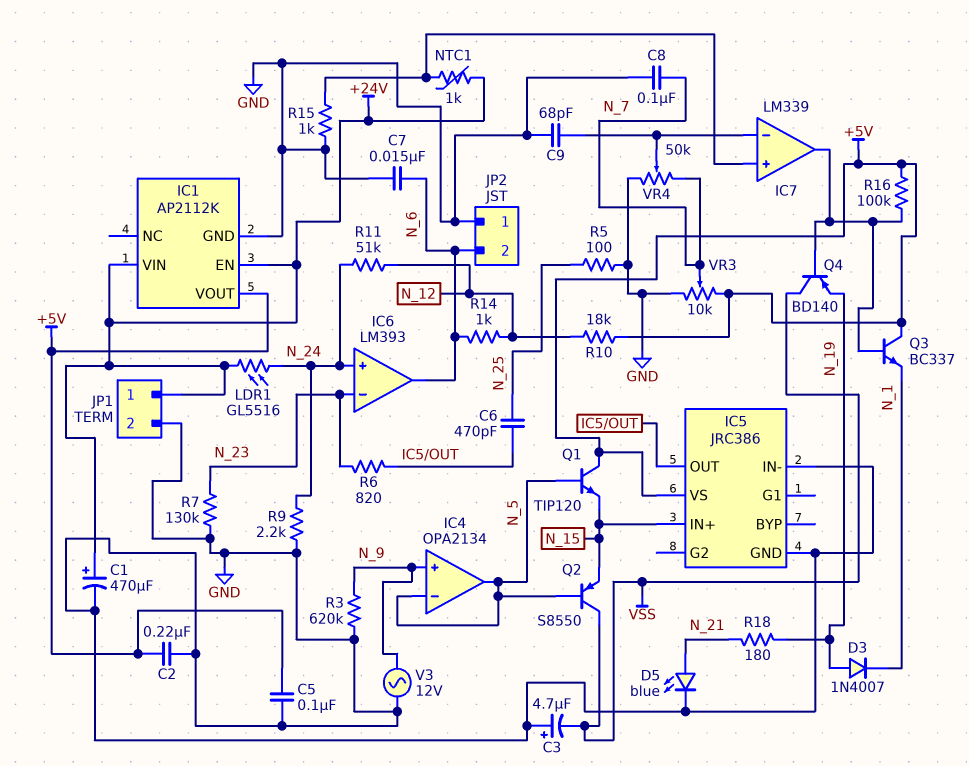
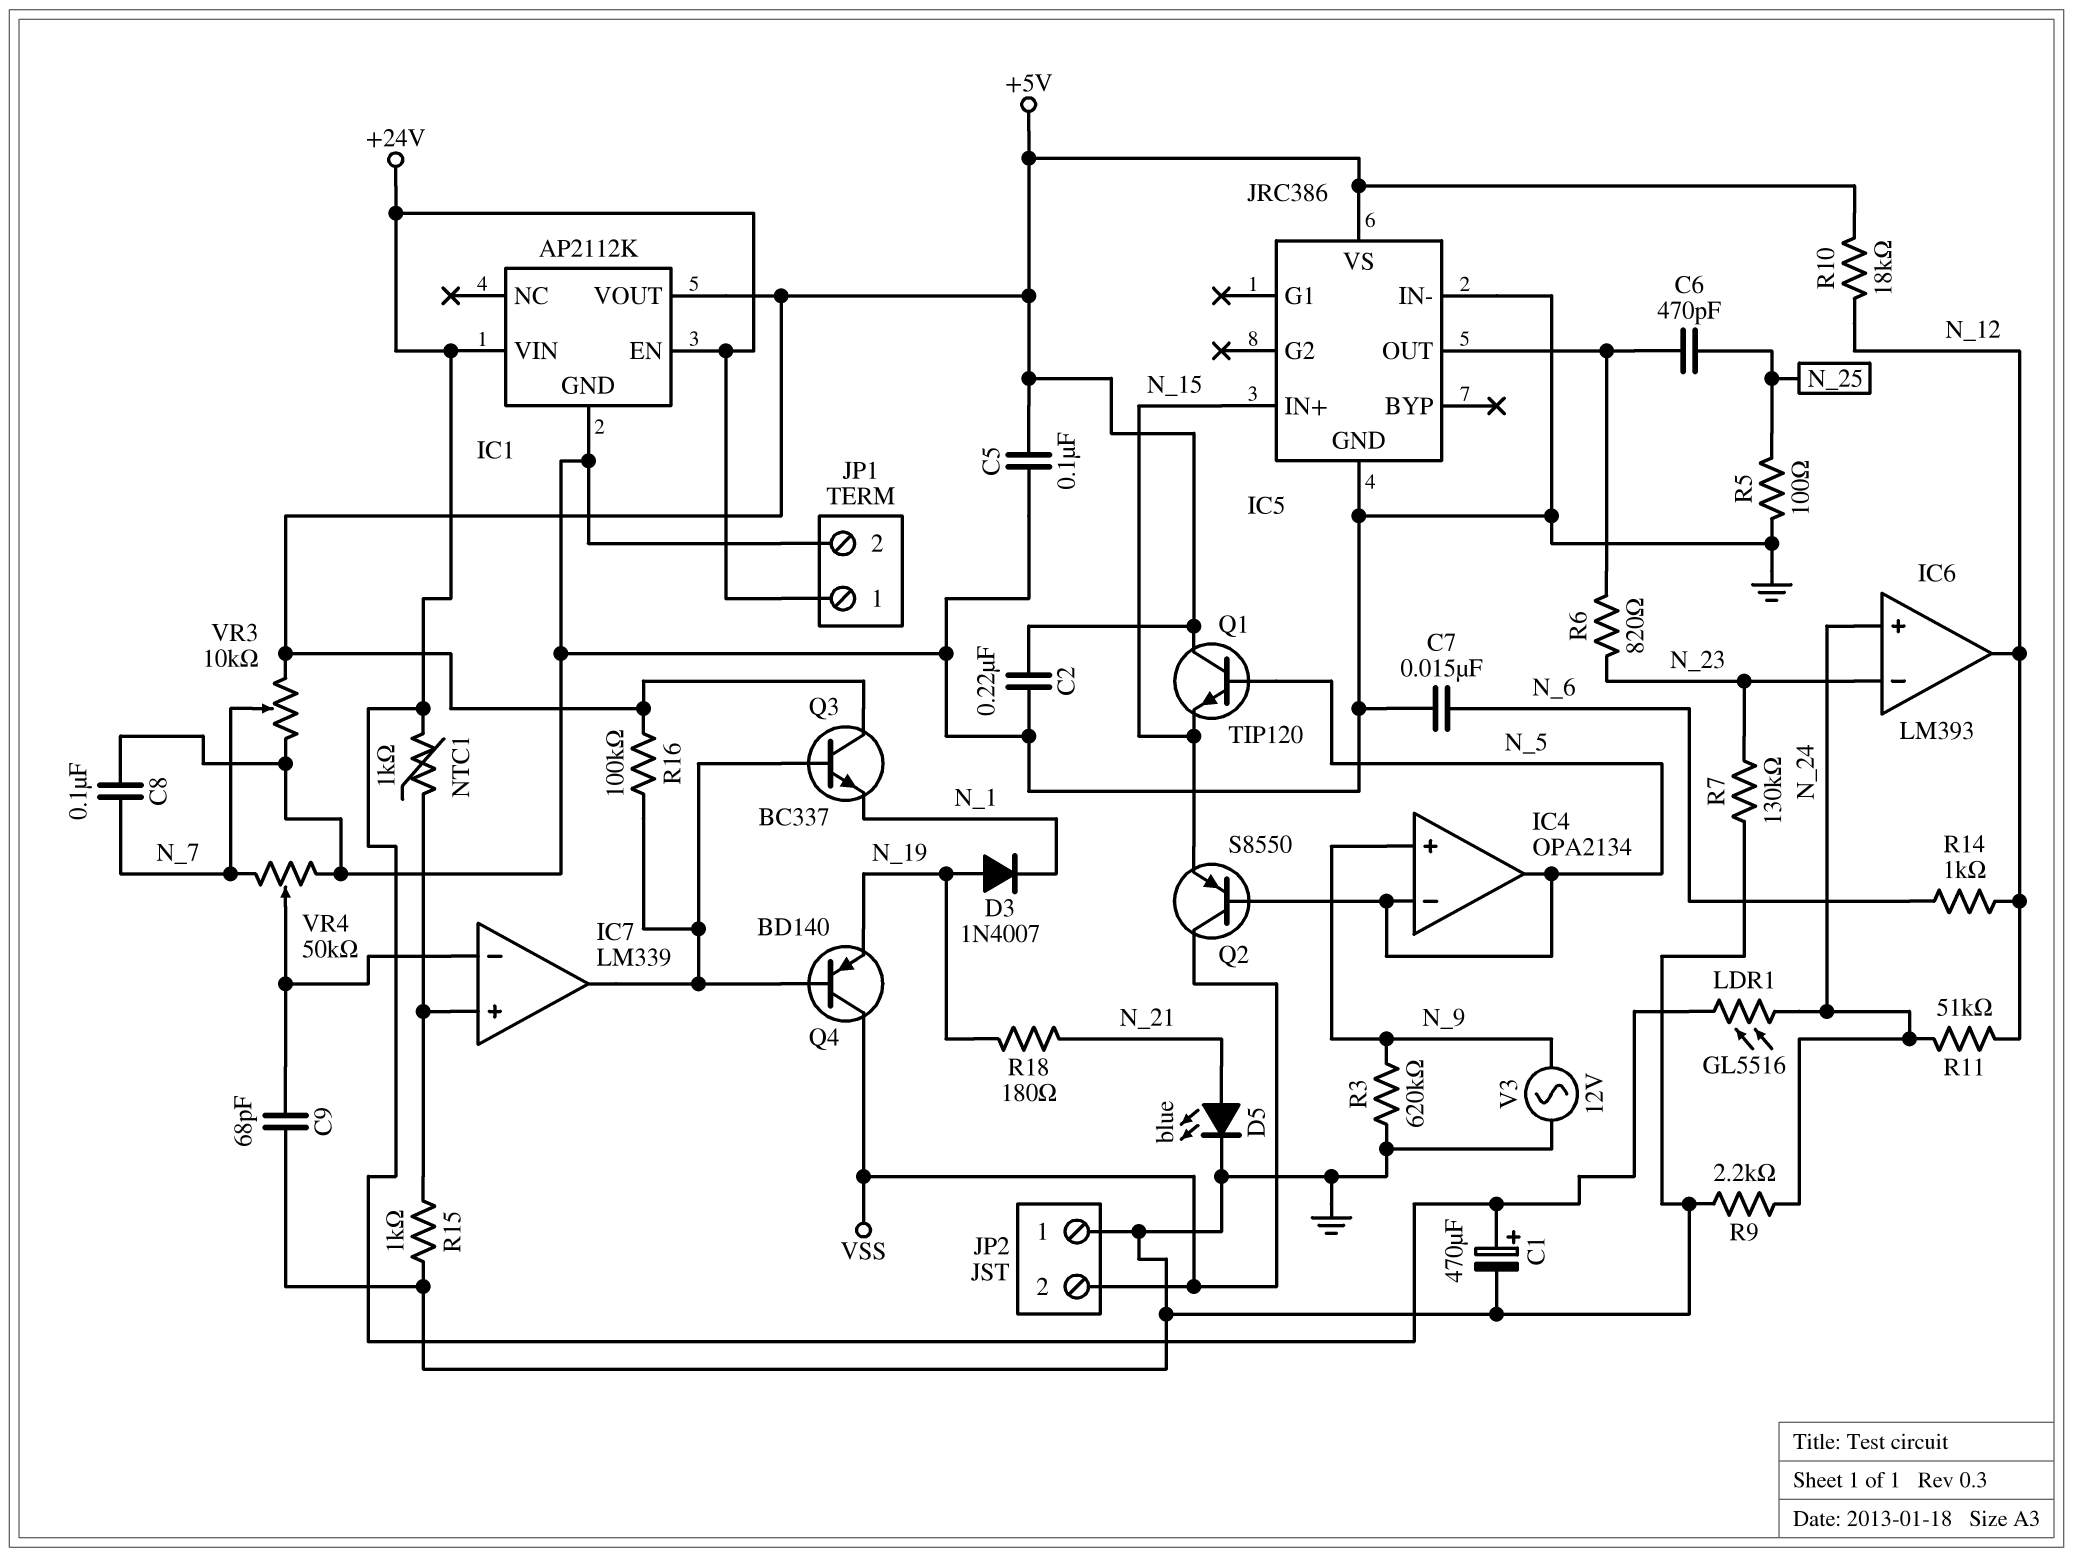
C3: 4.7uF (plus GND, minus VSS) -> none
IC6 pin out: N_6 -> N_12
JP2 pin 2: N_6 -> VSS

